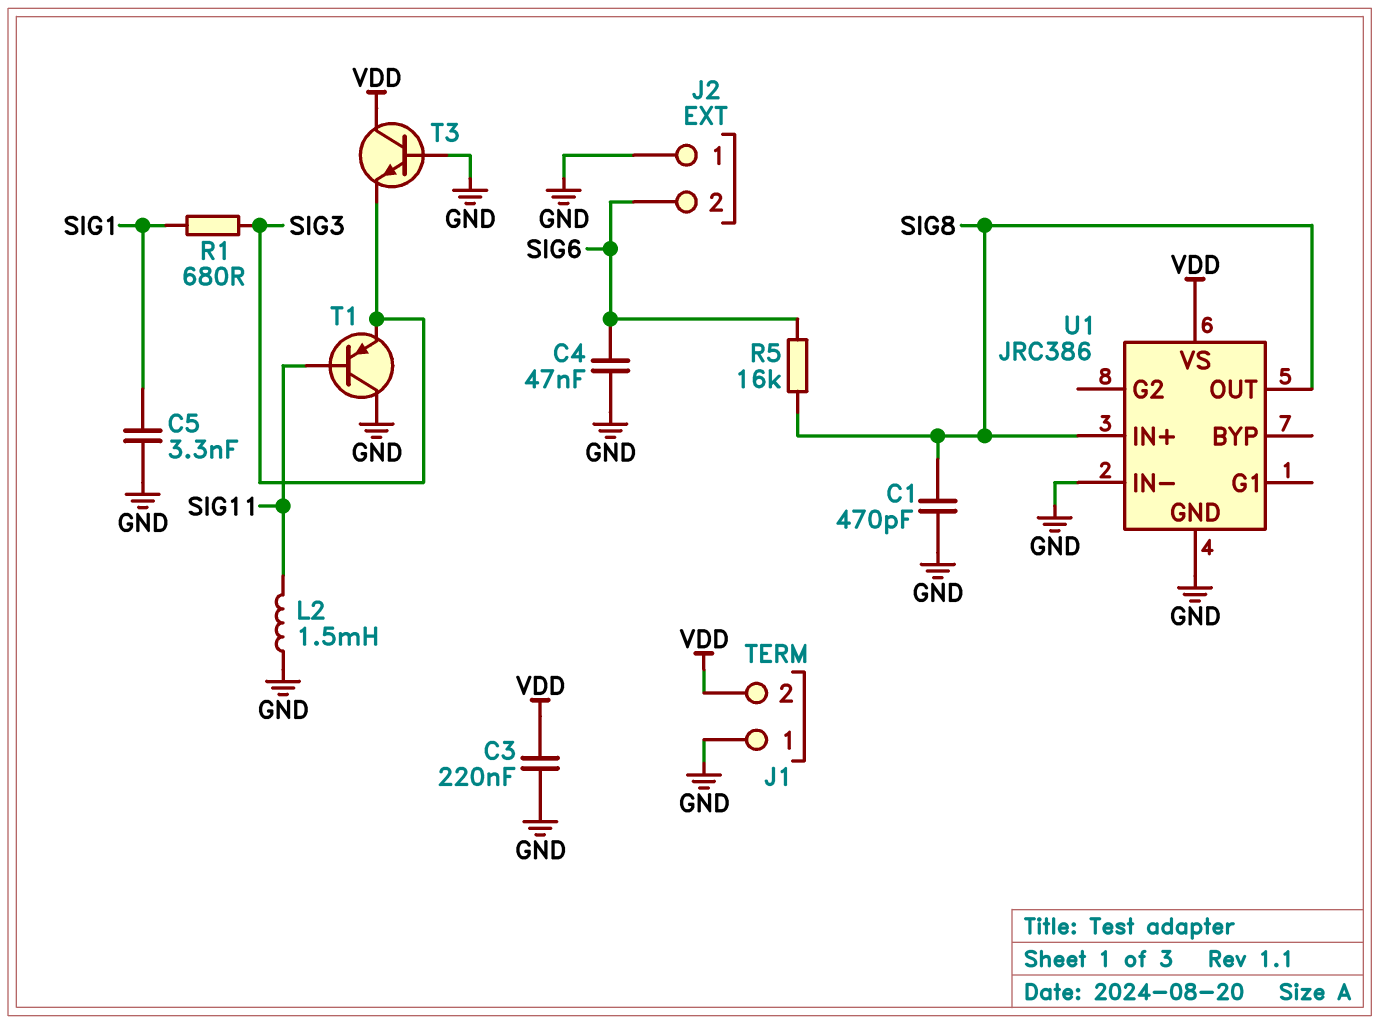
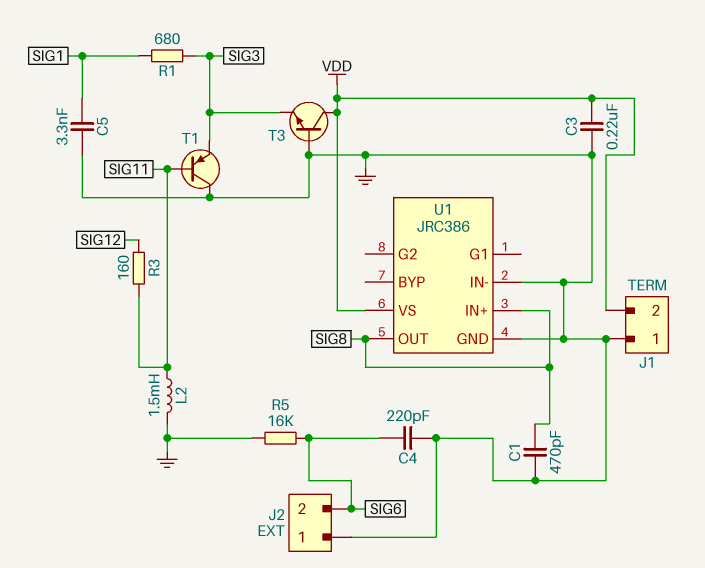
C4: 47nF (GND, SIG6) -> 220pF (GND, SIG6)
R3: none -> 160 (SIG11, SIG12)
R5: 16k (SIG6, SIG8) -> 16k (GND, SIG6)

